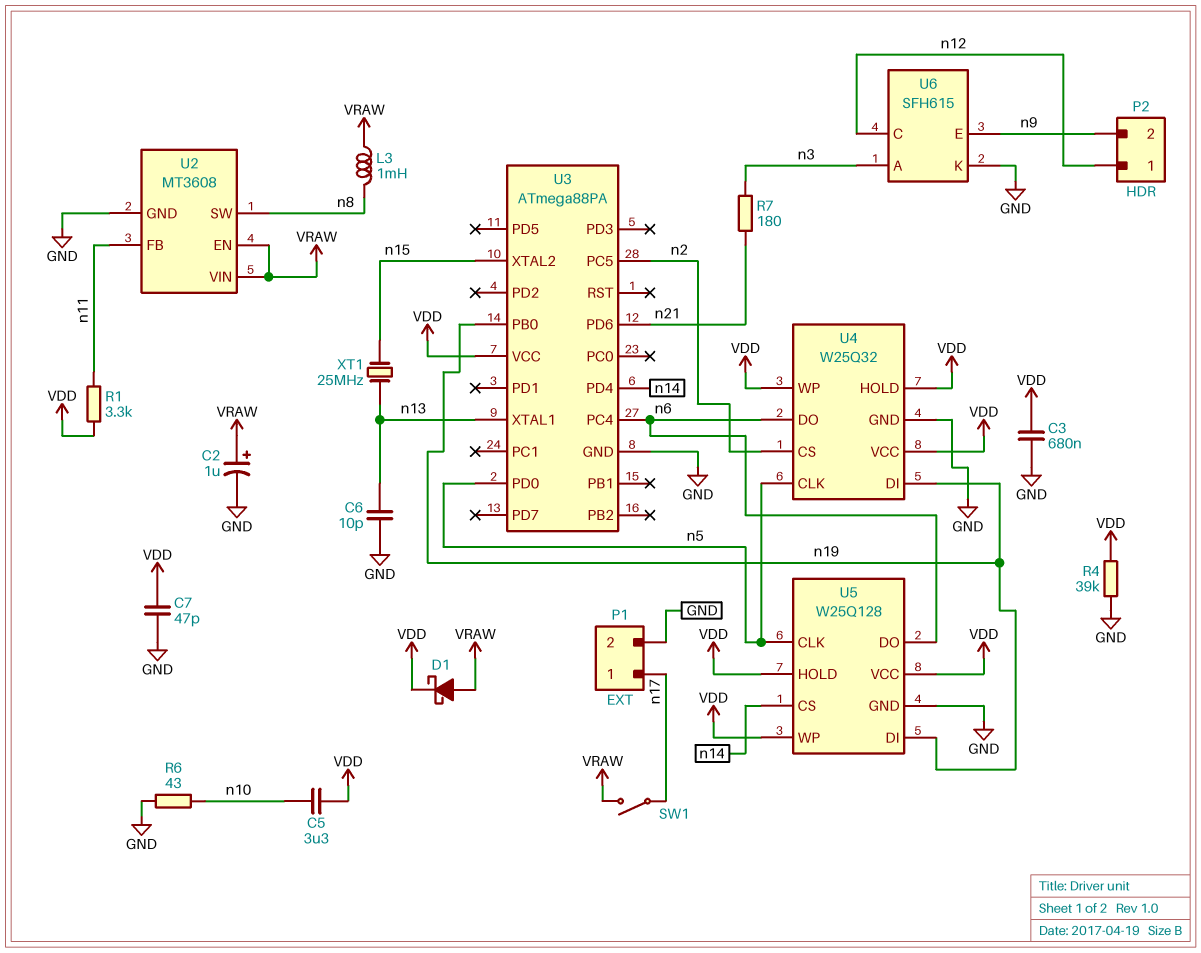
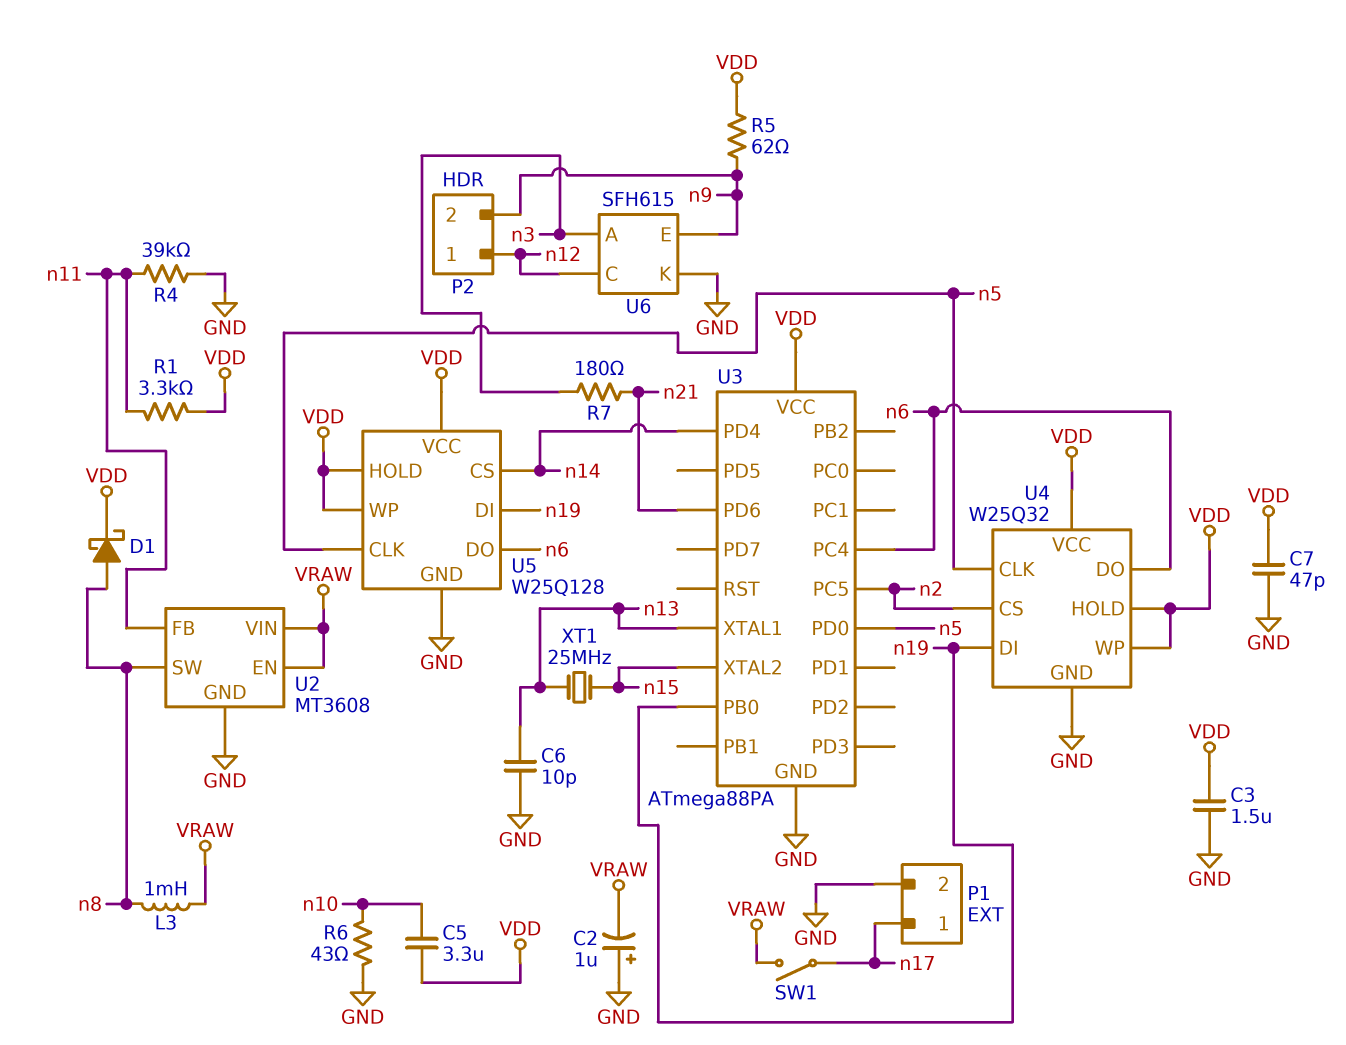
C2: 1uF (plus VRAW, minus GND) -> 1uF (plus GND, minus VRAW)
C3: 680nF (GND, VDD) -> 1.5uF (GND, VDD)
D1: schottky (A VRAW, K VDD) -> schottky (A n8, K VDD)
R4: 39k (GND, VDD) -> 39k (GND, n11)
R5: none -> 62 (VDD, n9)

